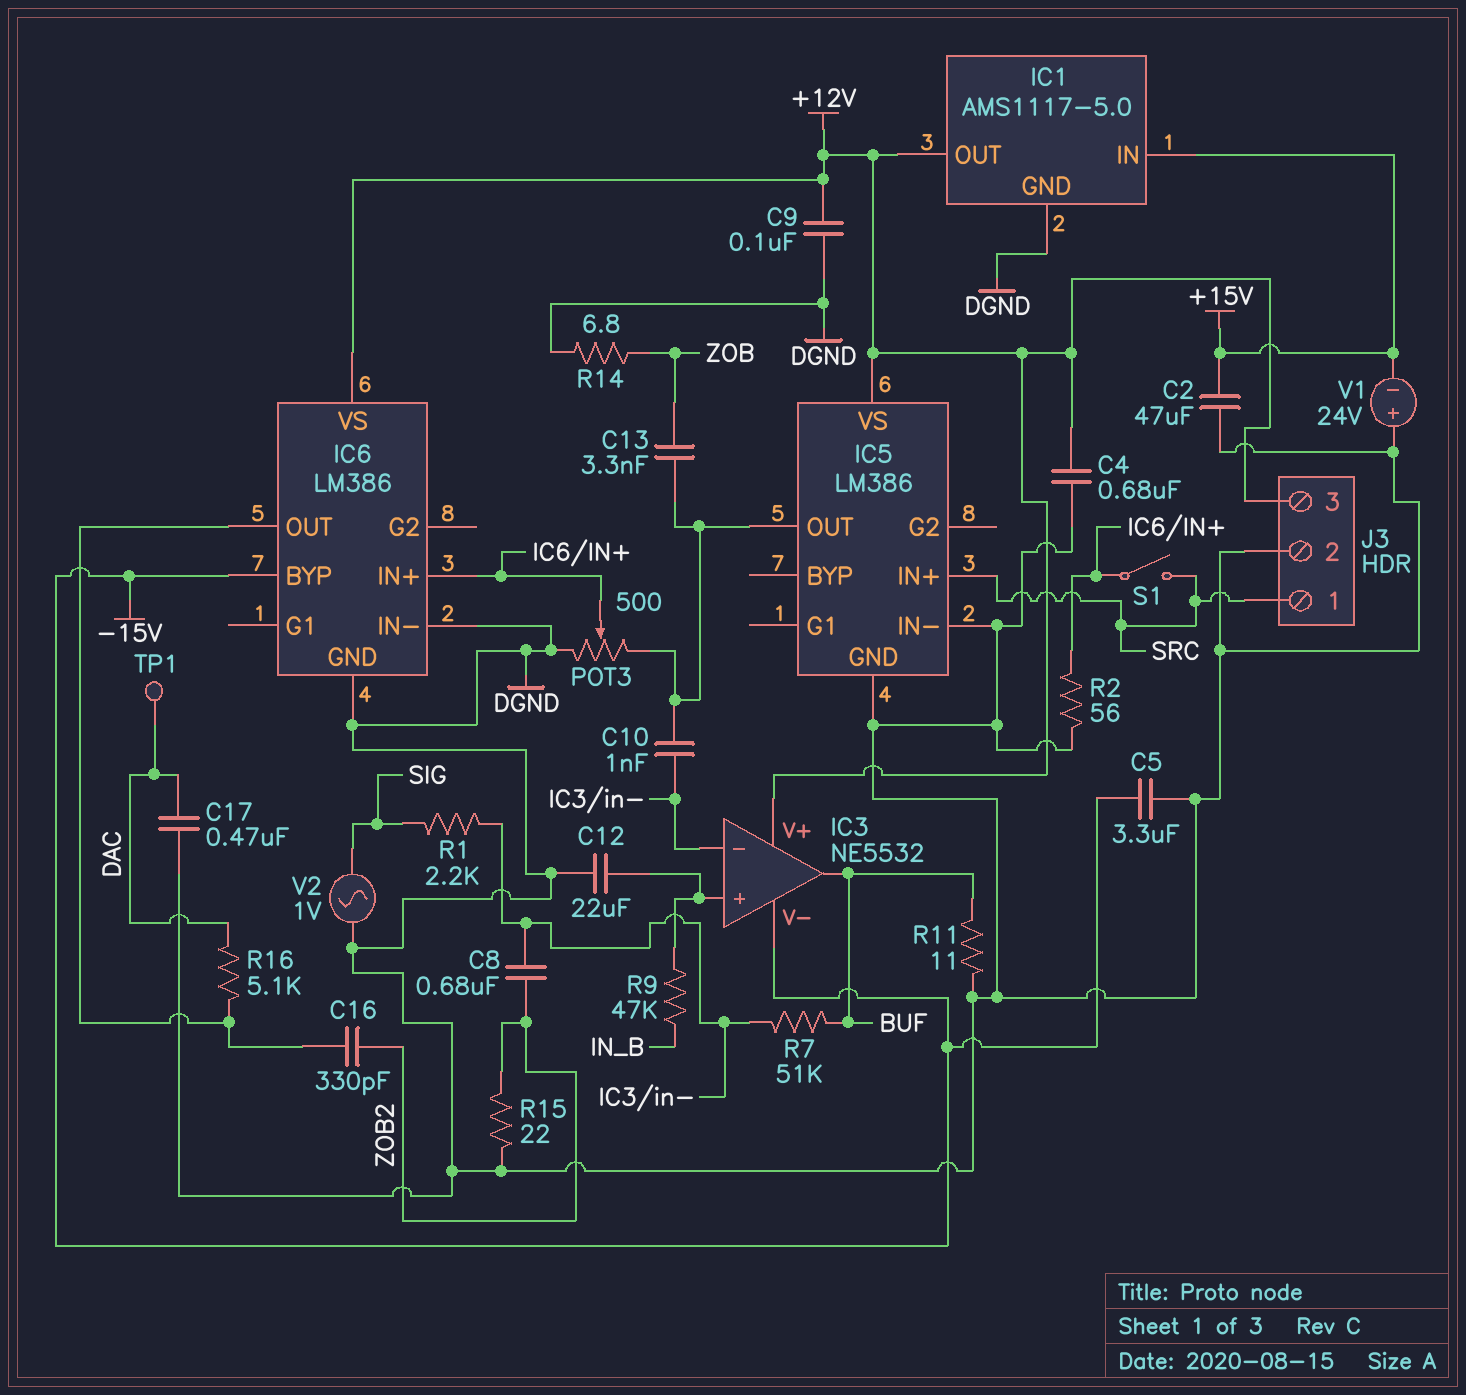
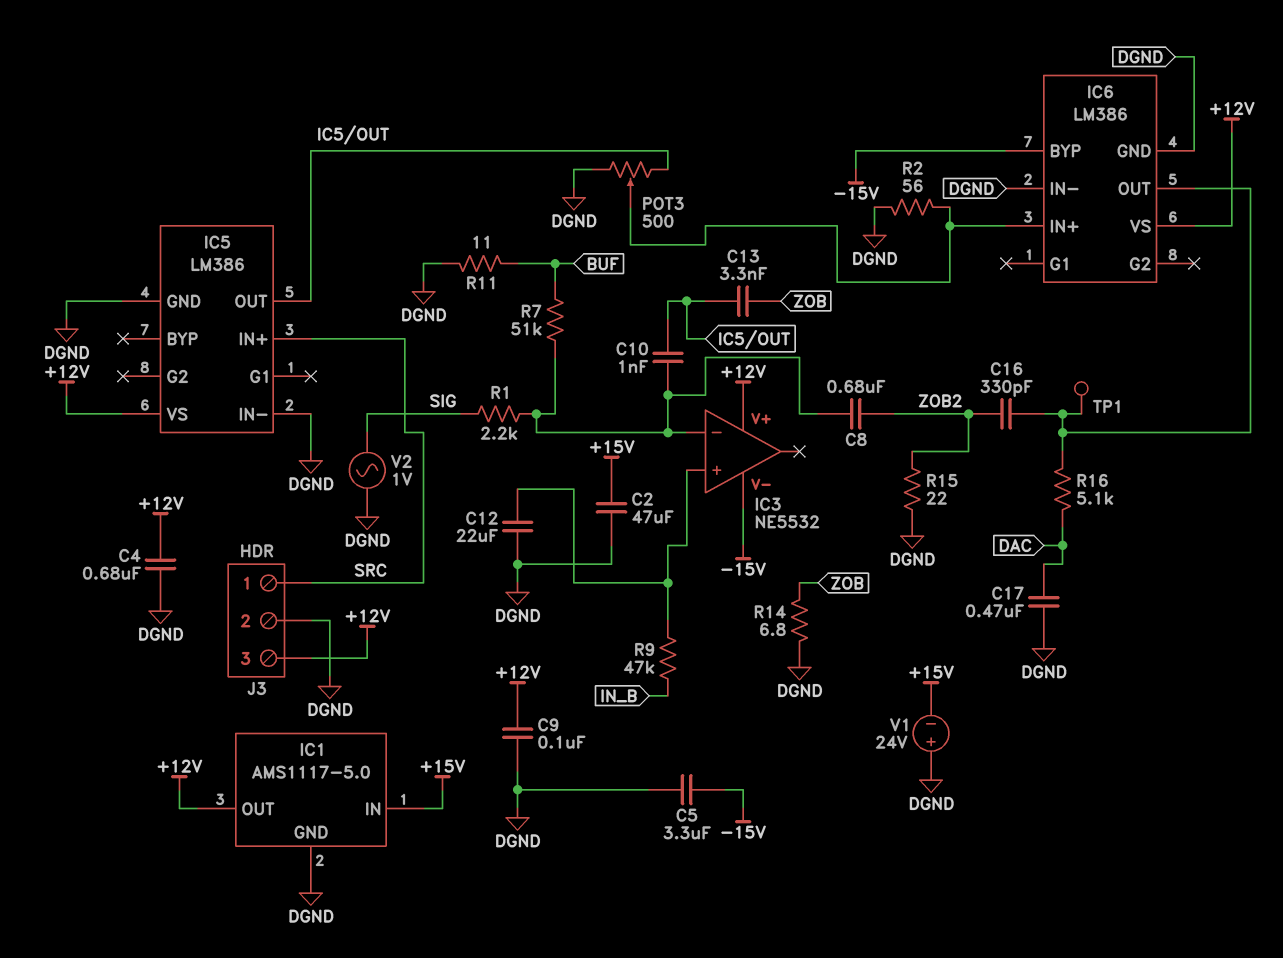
IC3 pin out: BUF -> none
S1: switch (IC6/IN+, SRC) -> none
TP1: test point (DAC) -> test point (IC6/OUT)

